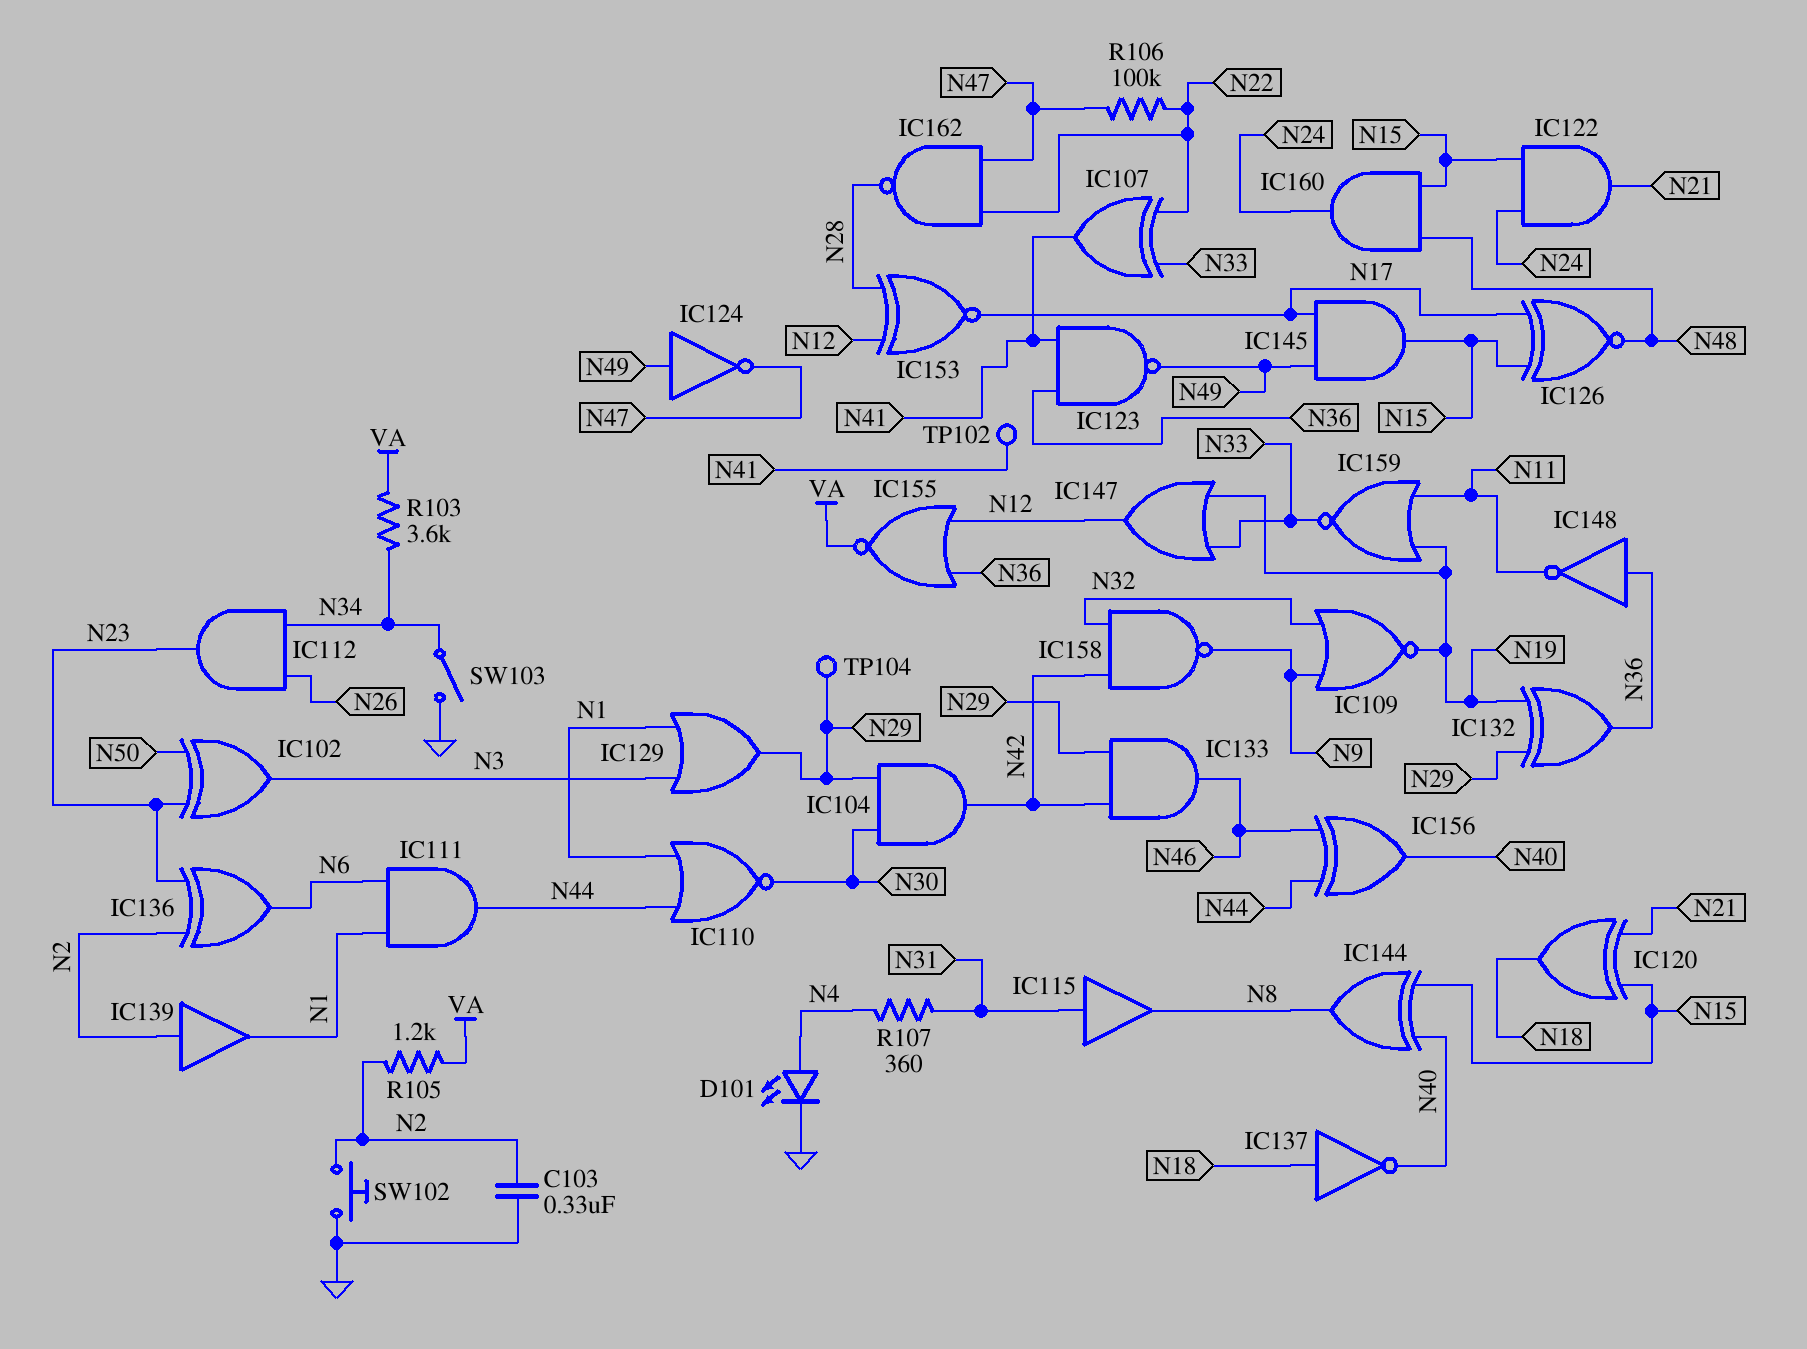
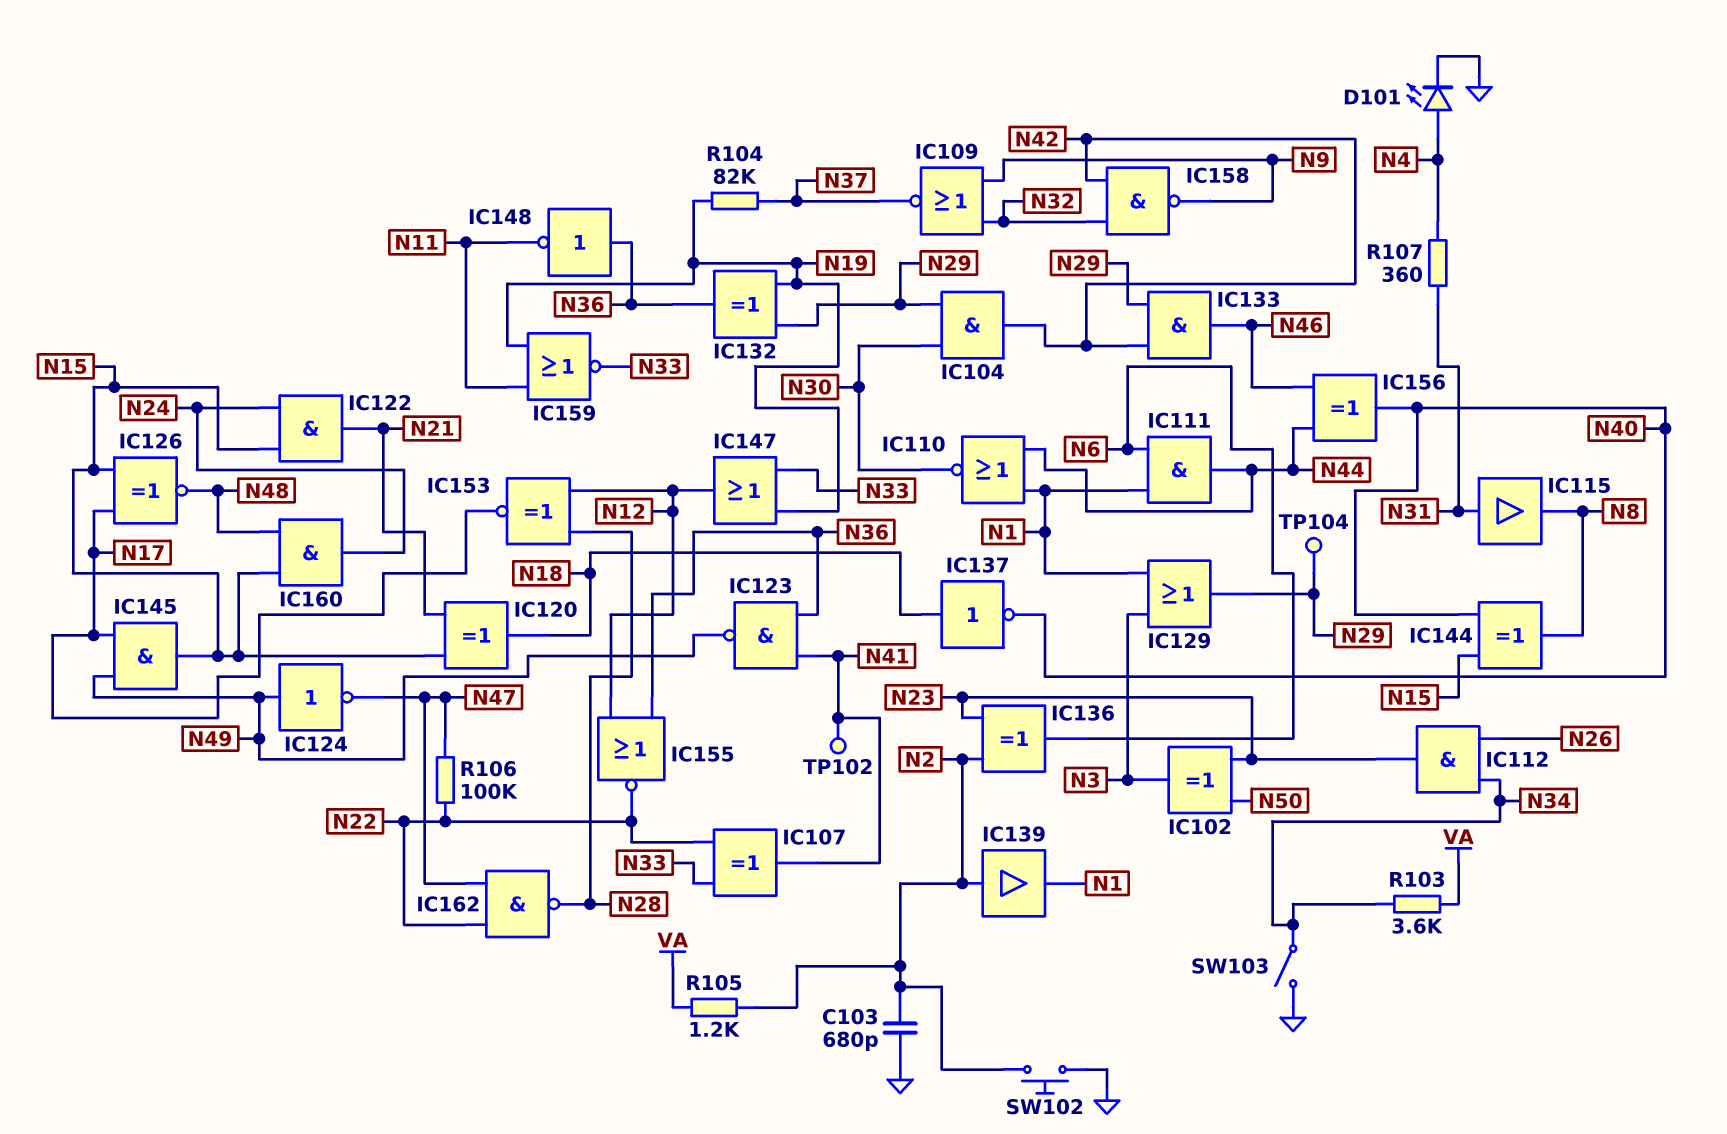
C103: 330nF (GND, N2) -> 680pF (GND, N2)
IC109: NOR (in N9, in N32, out N19) -> NOR (in N9, in N32, out N37)
IC155: NOR (in N12, in N36, out VA) -> NOR (in N12, in N36, out N22)
R104: none -> 82k (N19, N37)

